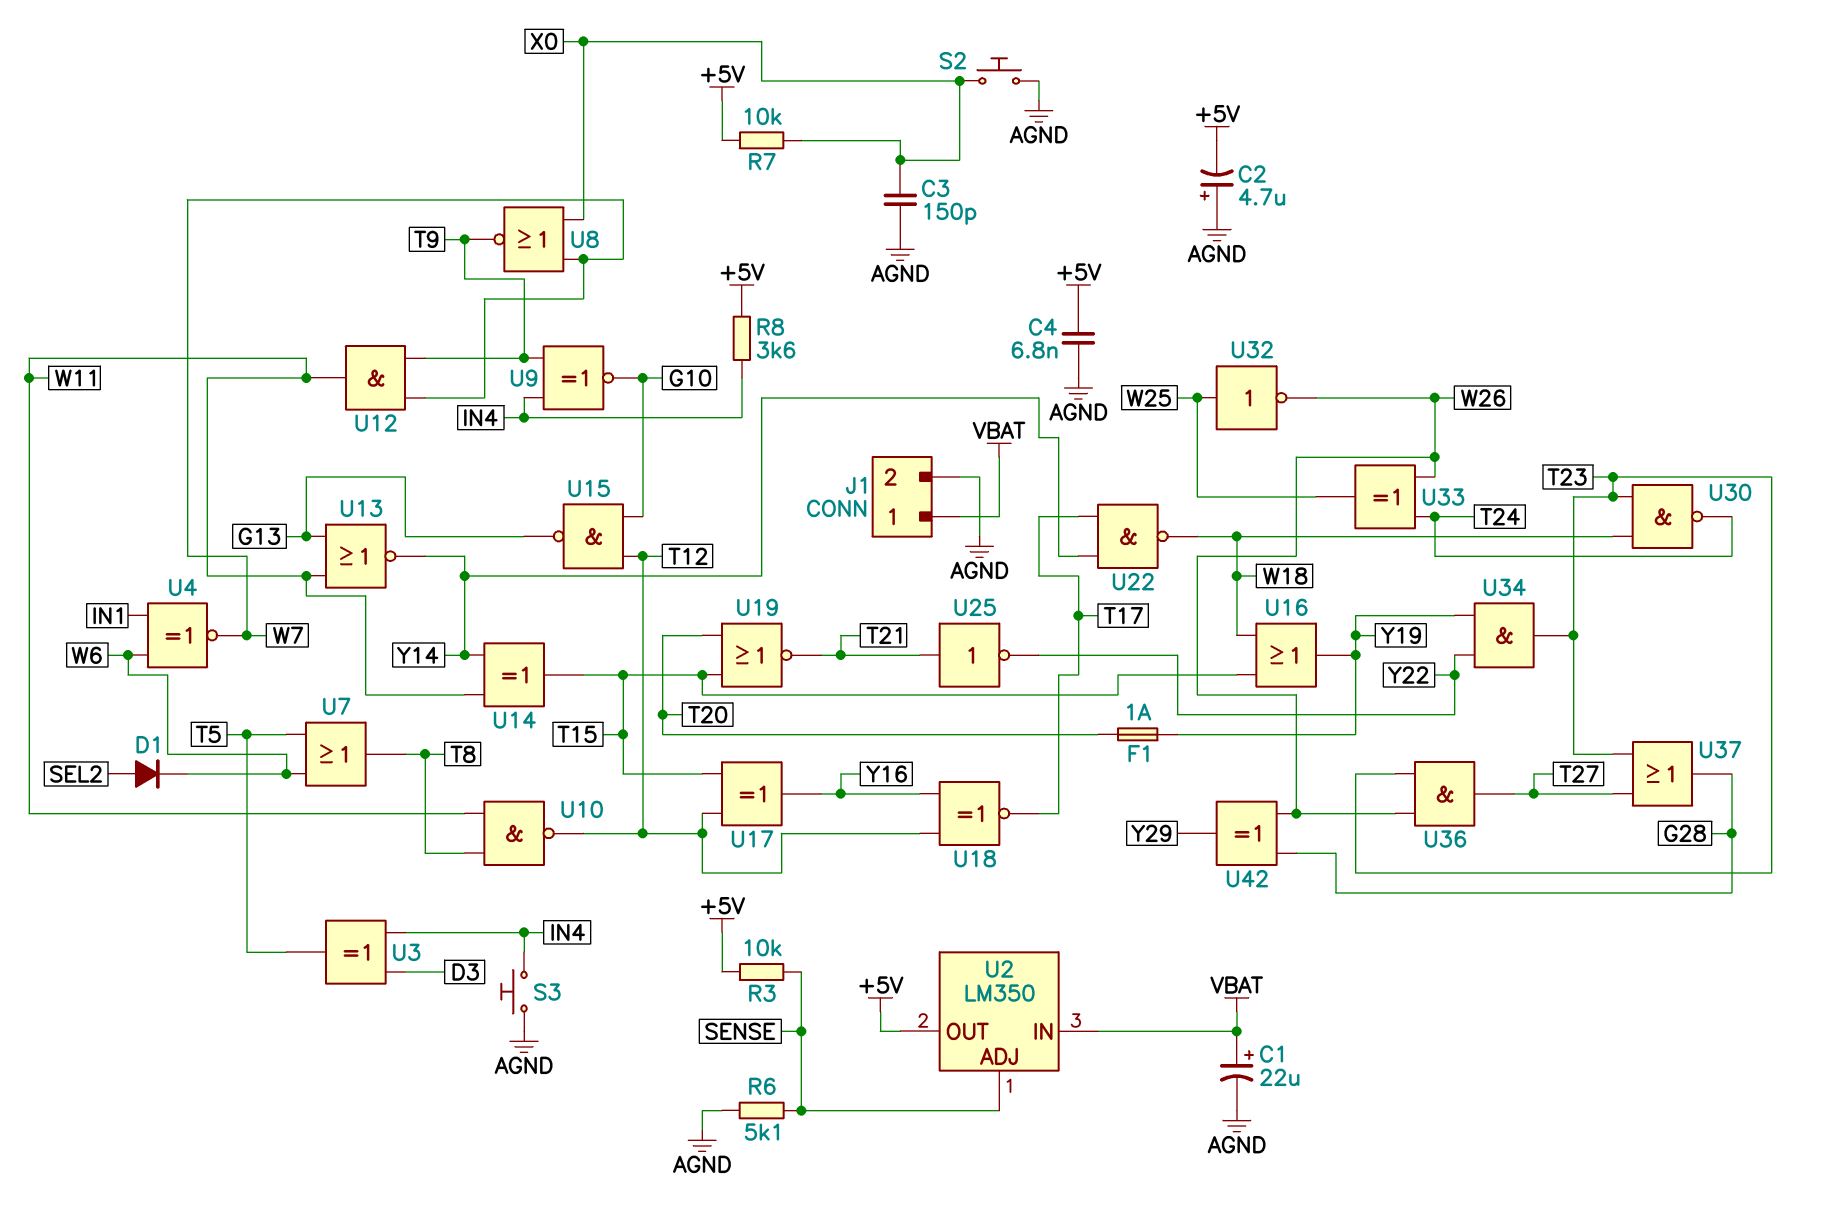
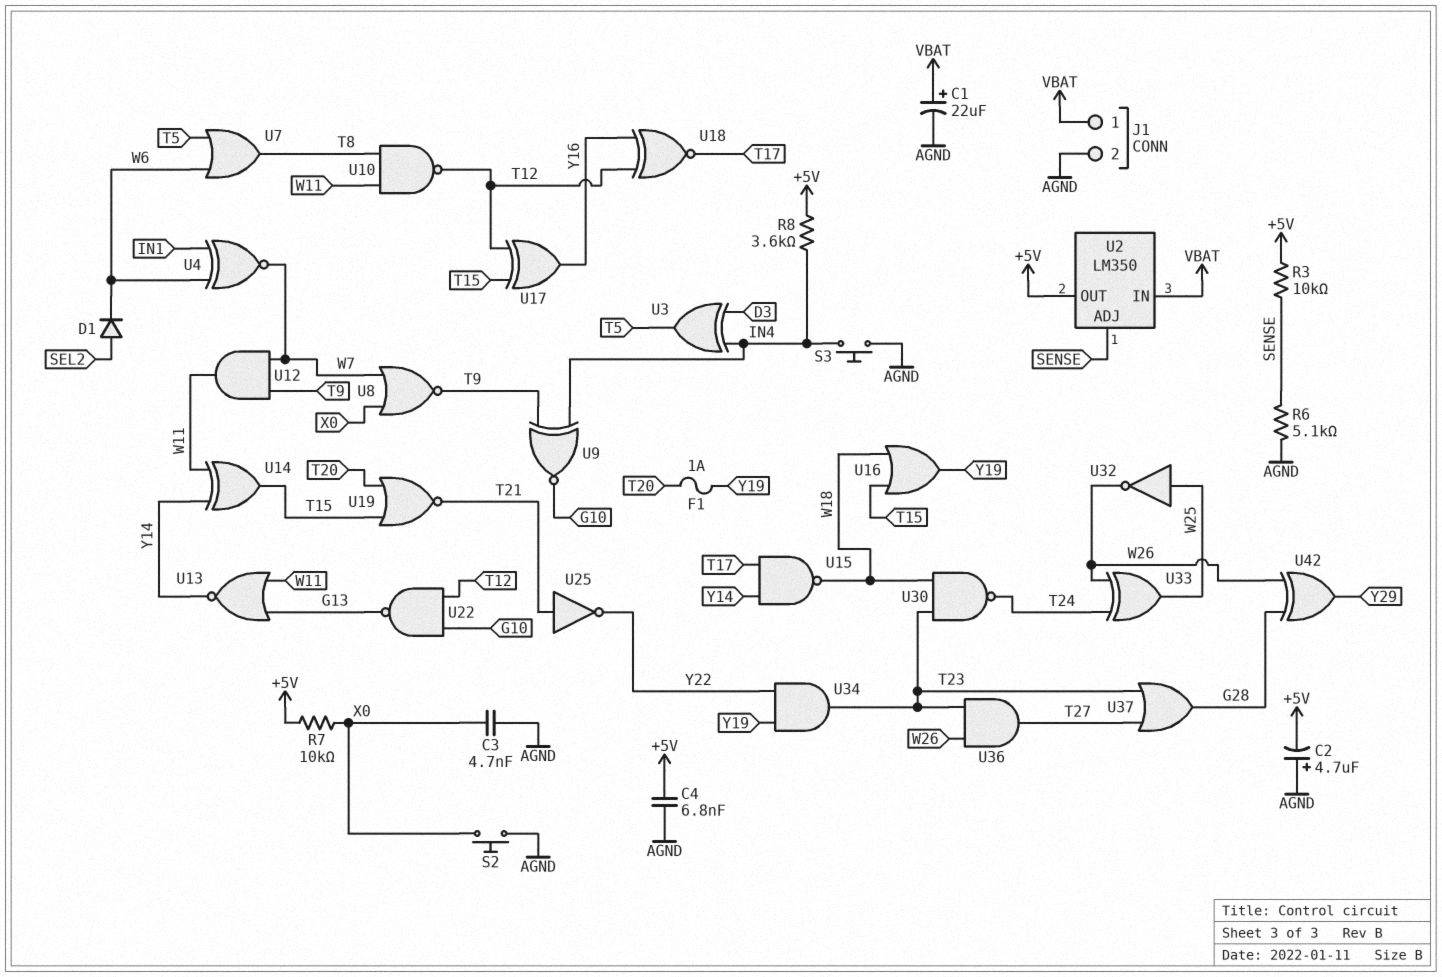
C3: 150pF (AGND, X0) -> 4.7nF (AGND, X0)
U15: NAND (in G10, in T12, out G13) -> NAND (in T17, in Y14, out W18)
U22: NAND (in T17, in Y14, out W18) -> NAND (in G10, in T12, out G13)

